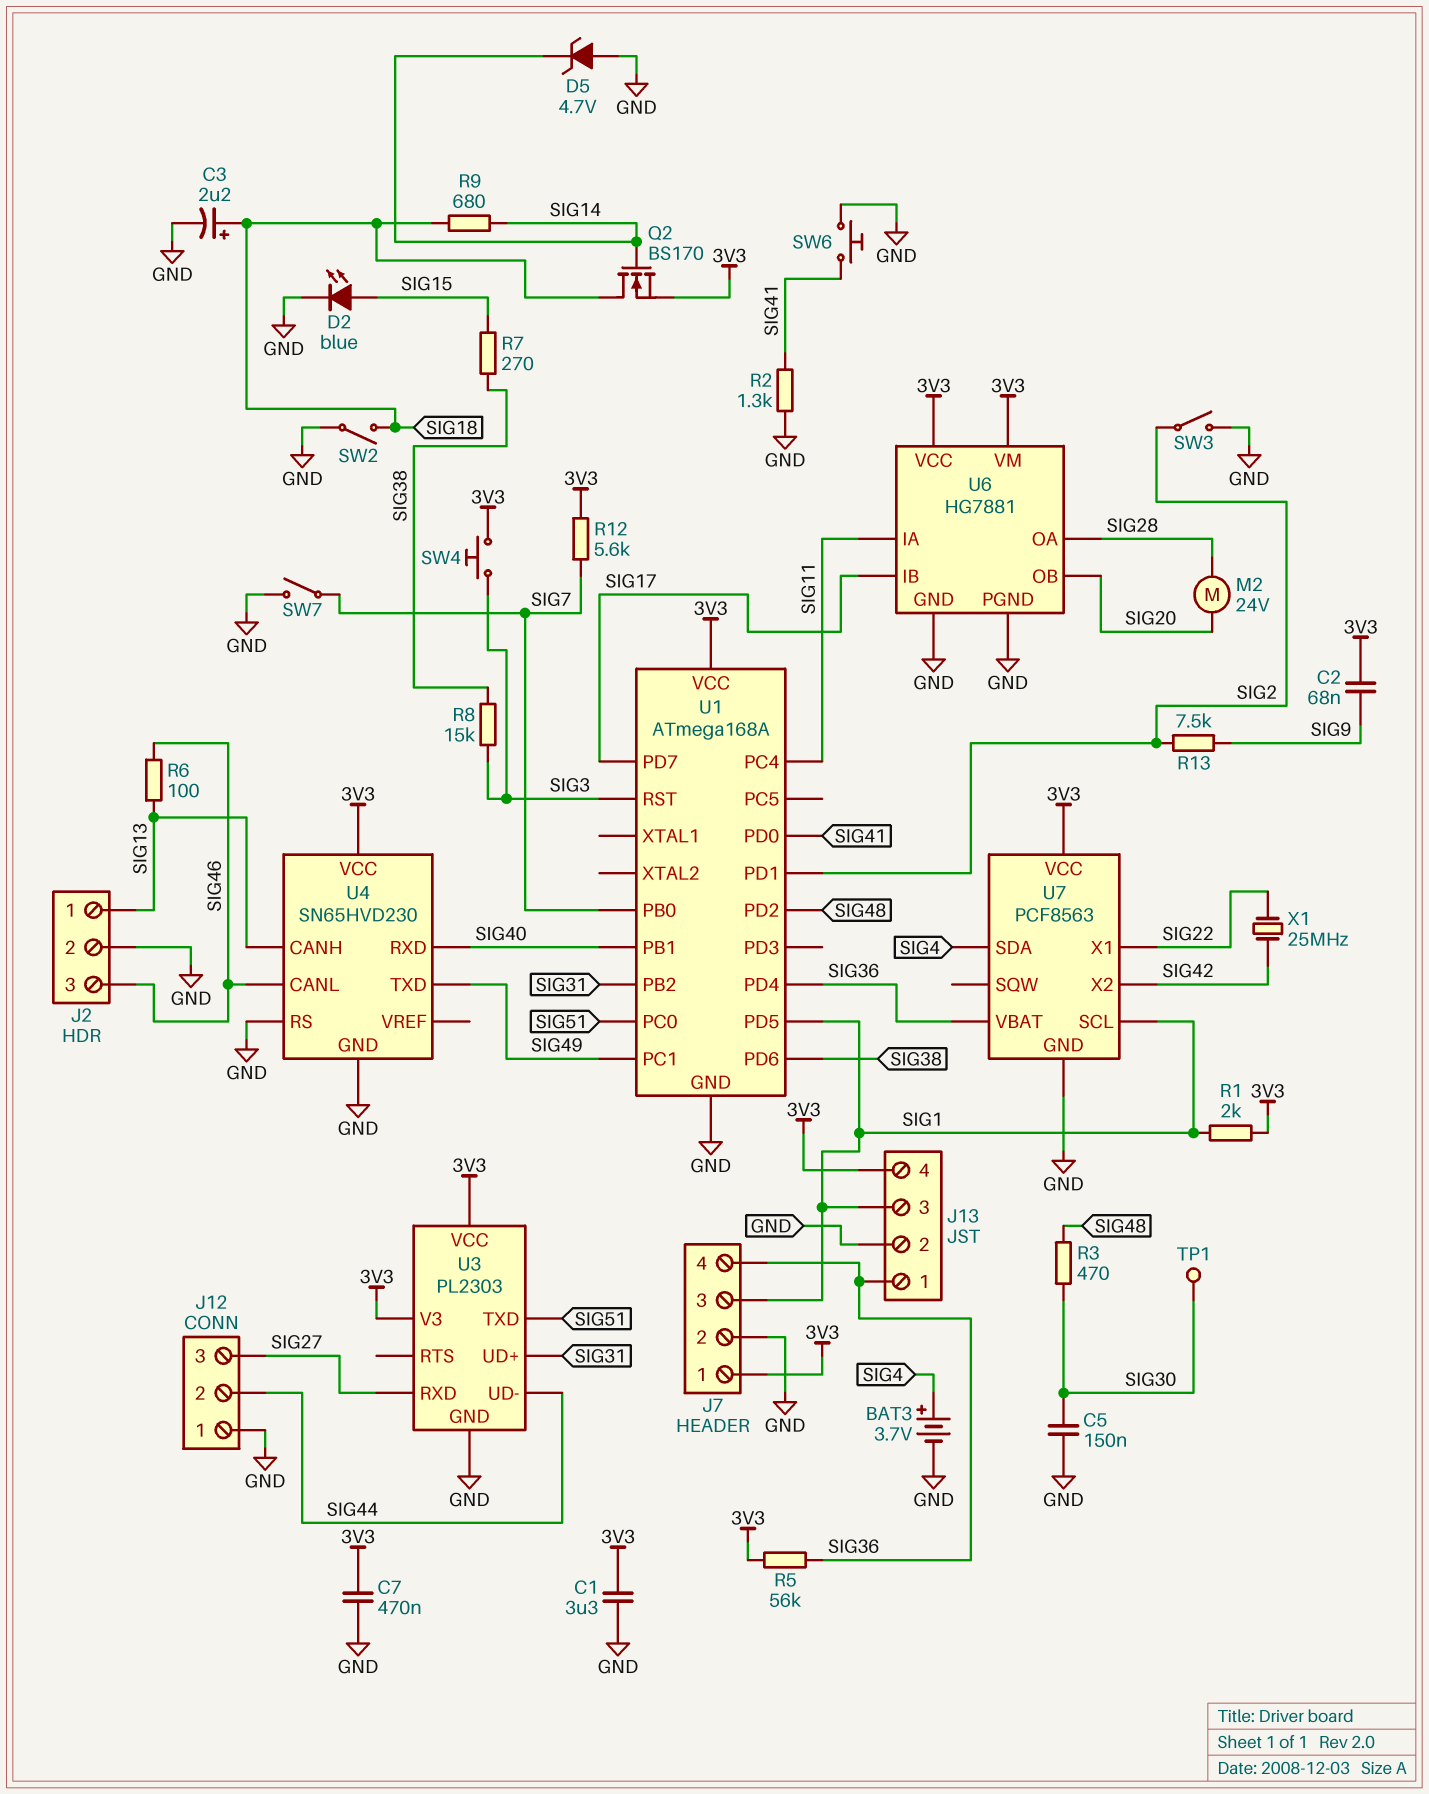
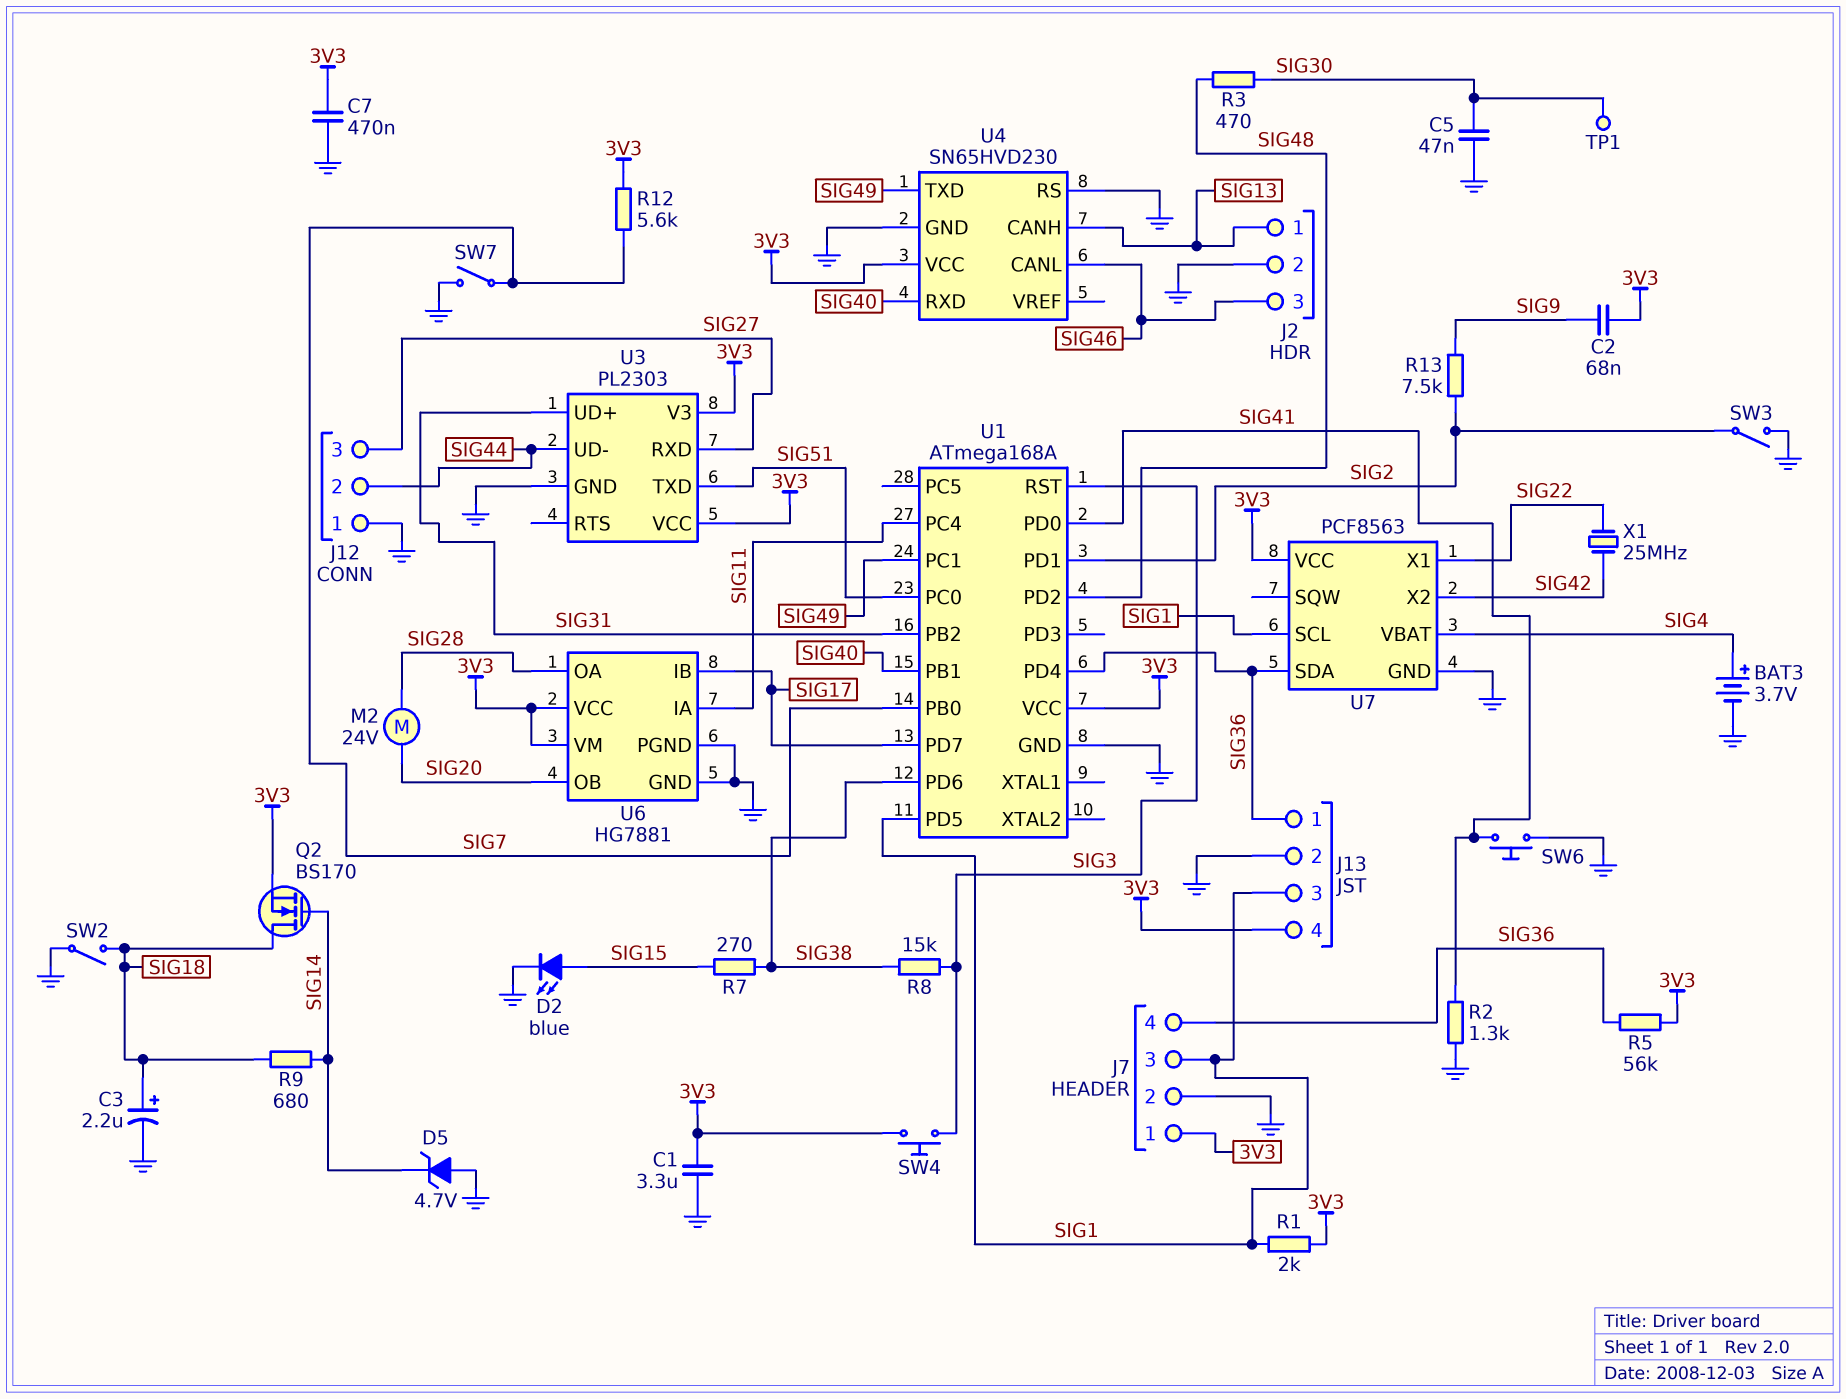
C5: 150nF (GND, SIG30) -> 47nF (GND, SIG30)
R6: 100 (SIG13, SIG46) -> none
U7 pin SDA: SIG4 -> SIG36
U7 pin VBAT: SIG36 -> SIG4

